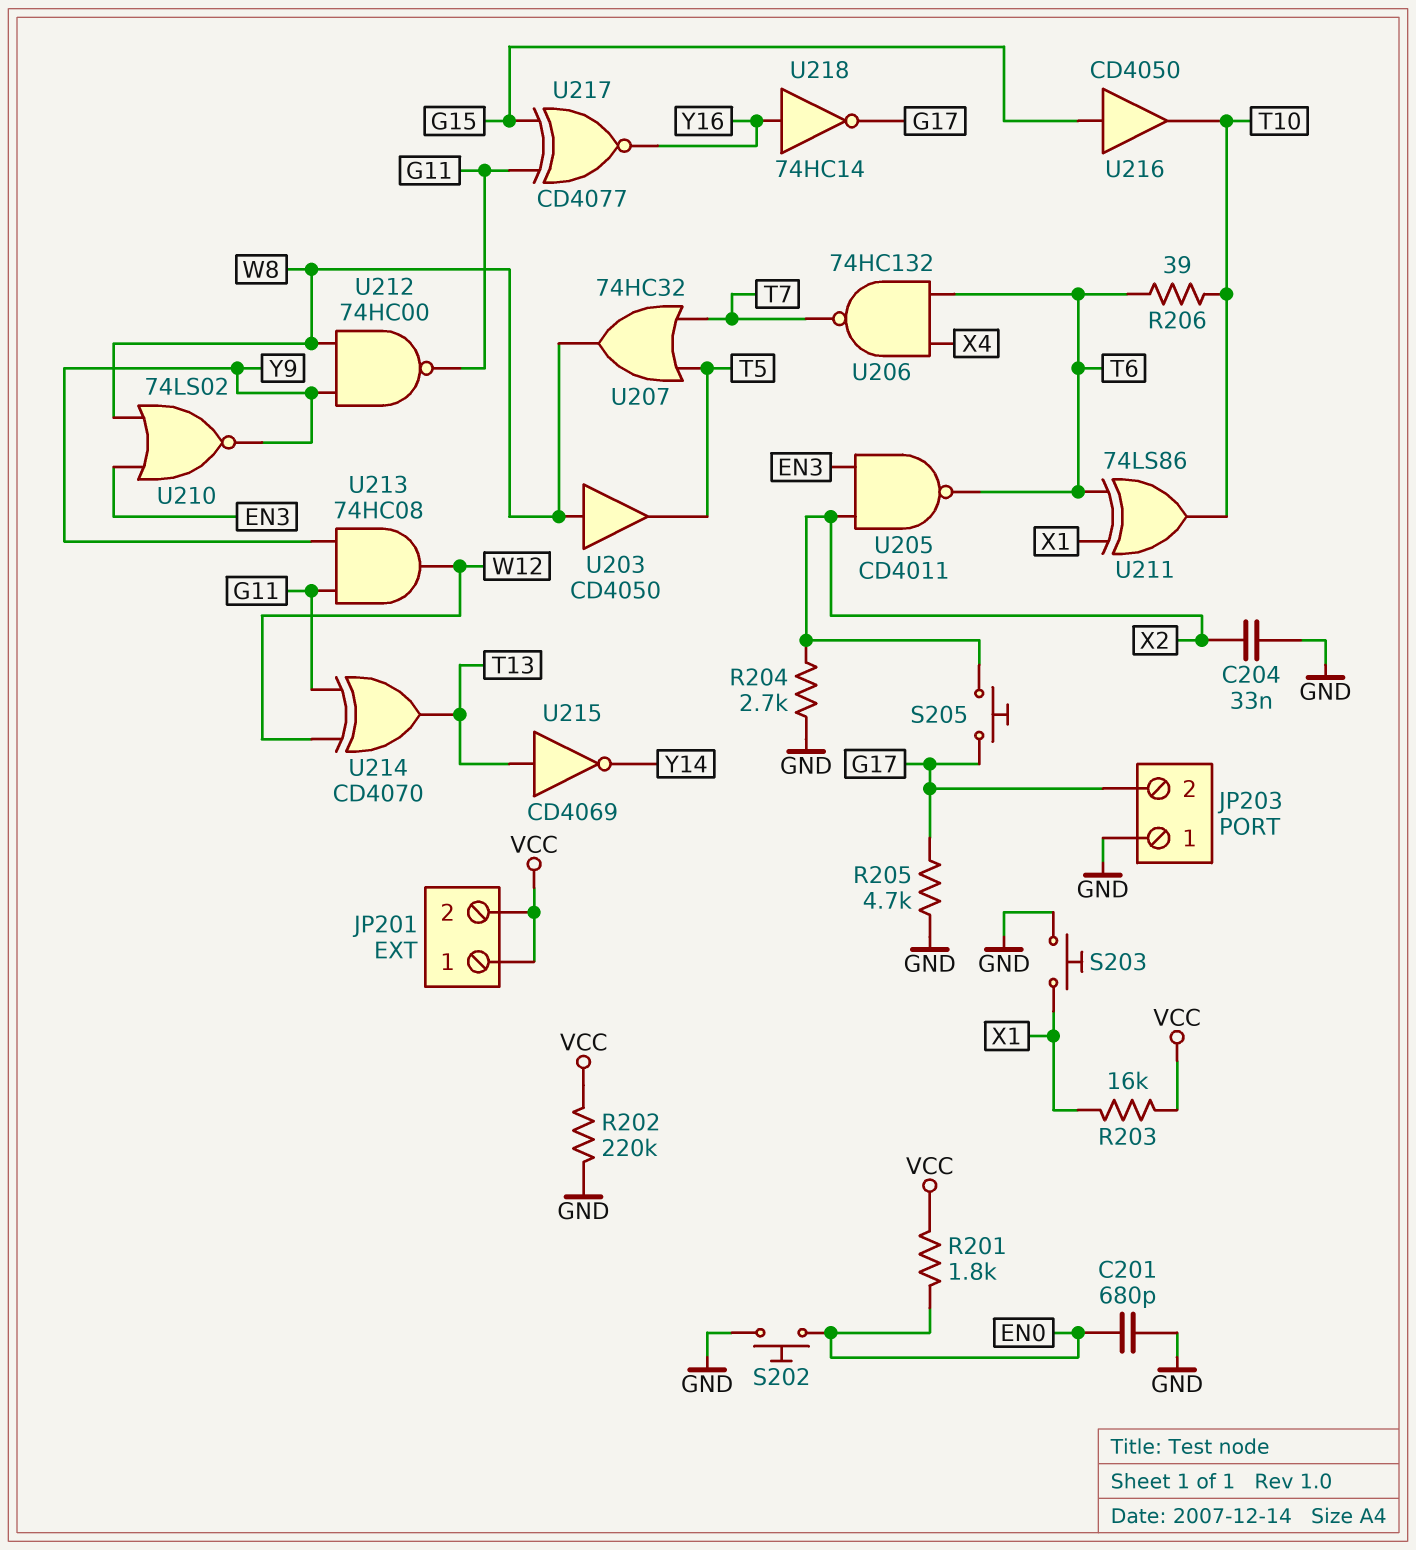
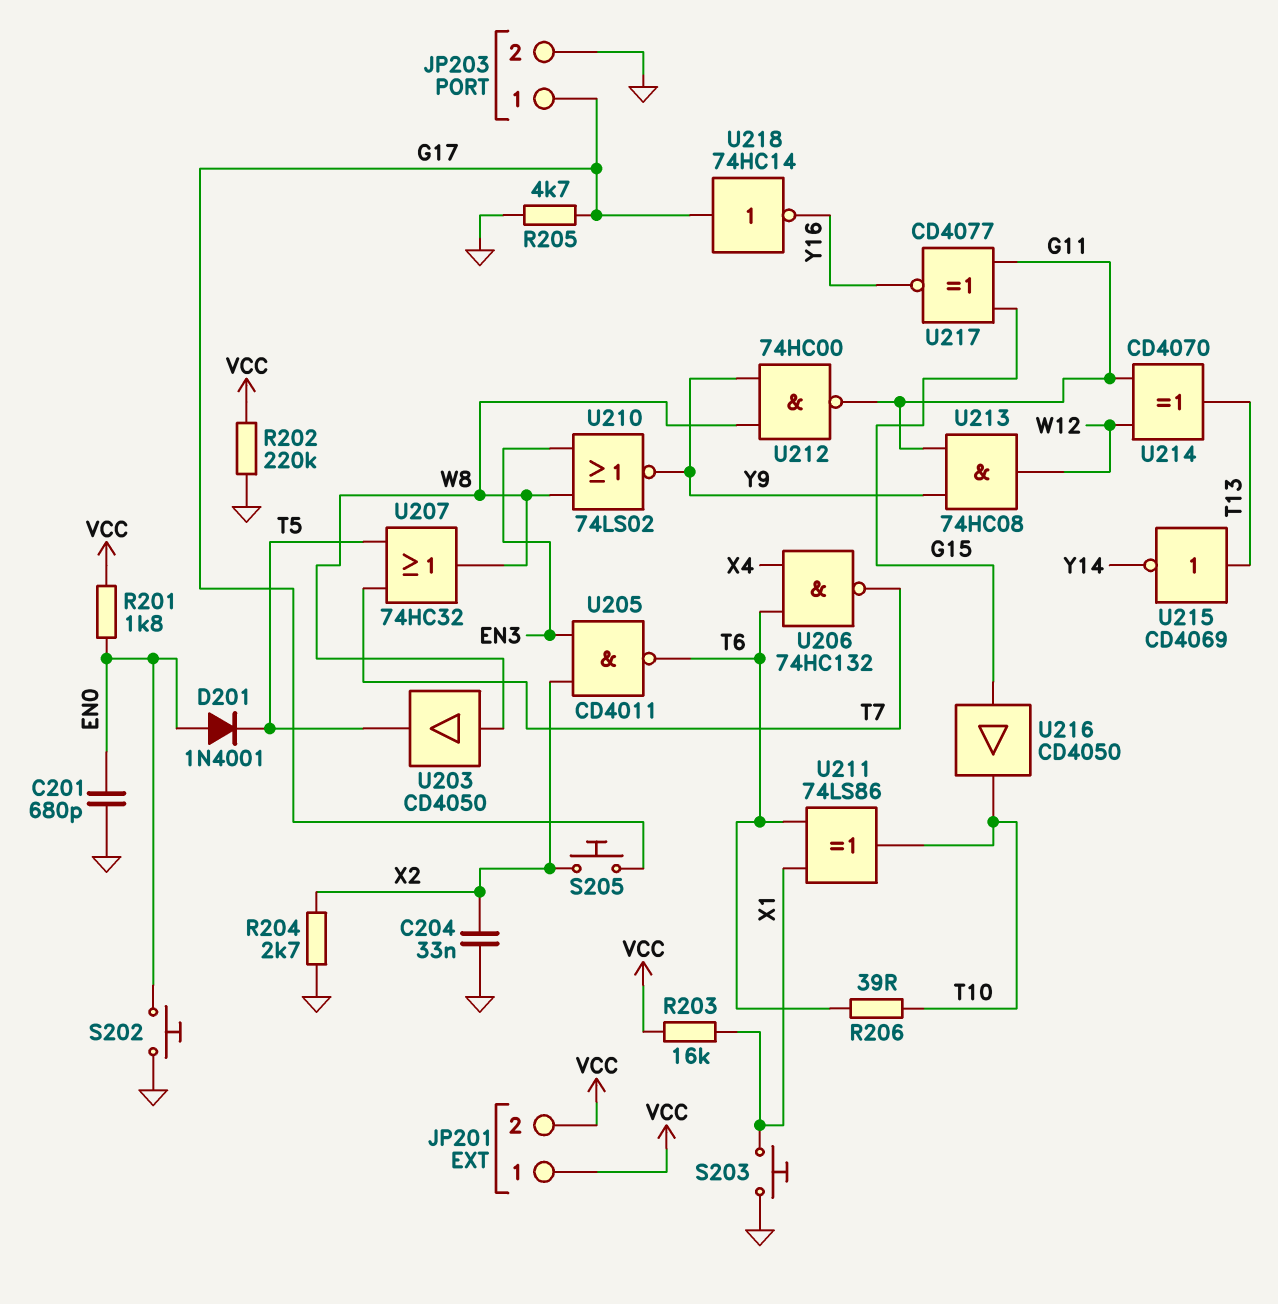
D201: none -> diode 1N4001 (A EN0, K T5)
JP203 pin 1: GND -> G17
JP203 pin 2: G17 -> GND
U218: NOT 74HC14 (in Y16, out G17) -> NOT 74HC14 (in G17, out Y16)

